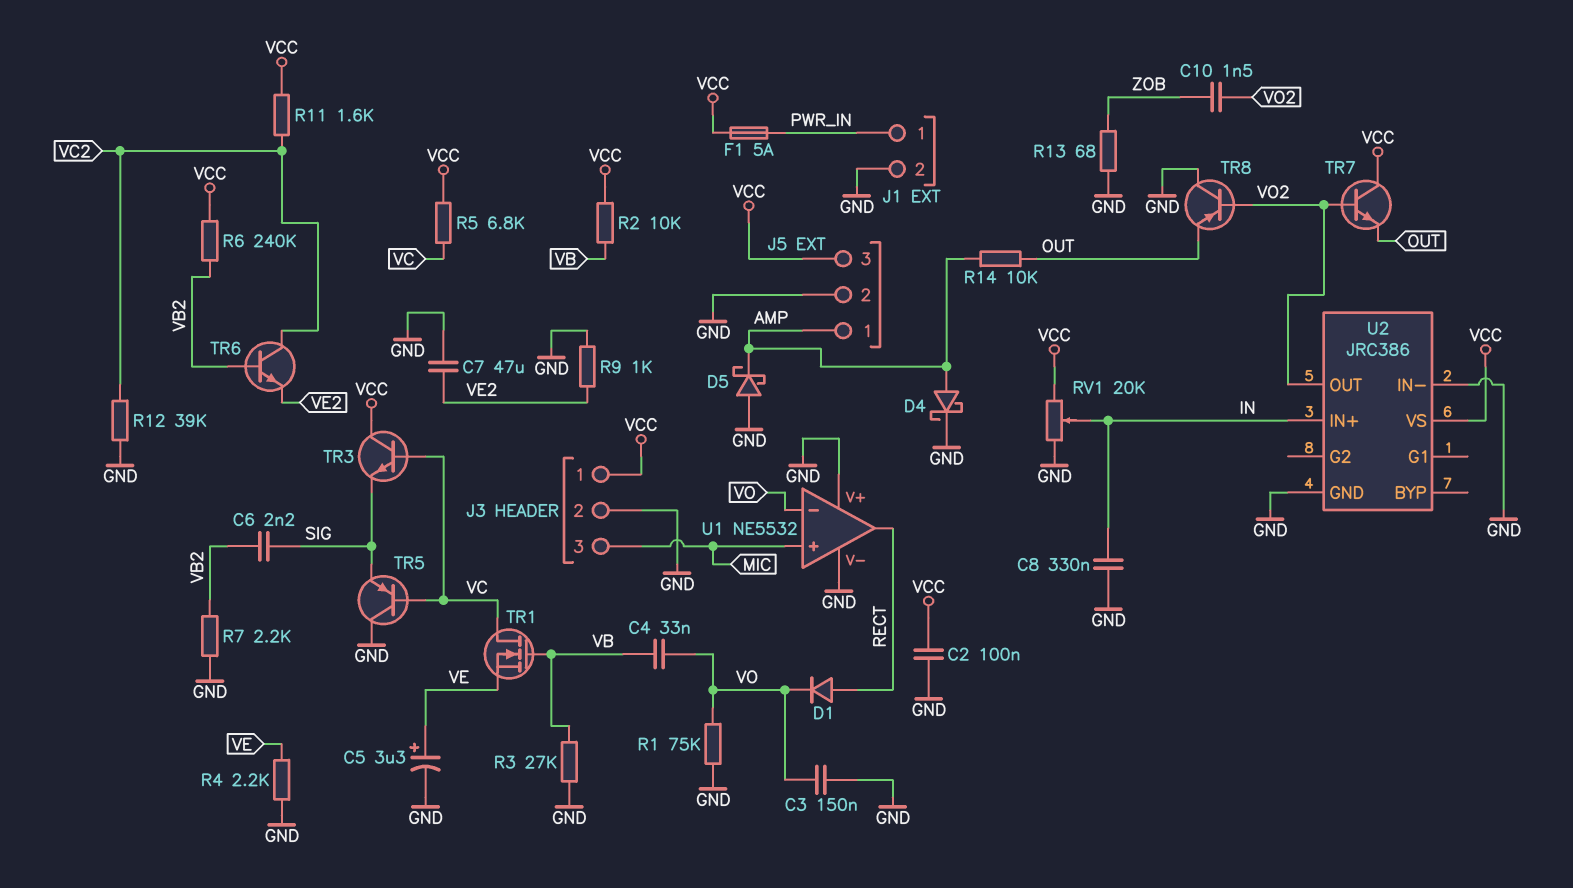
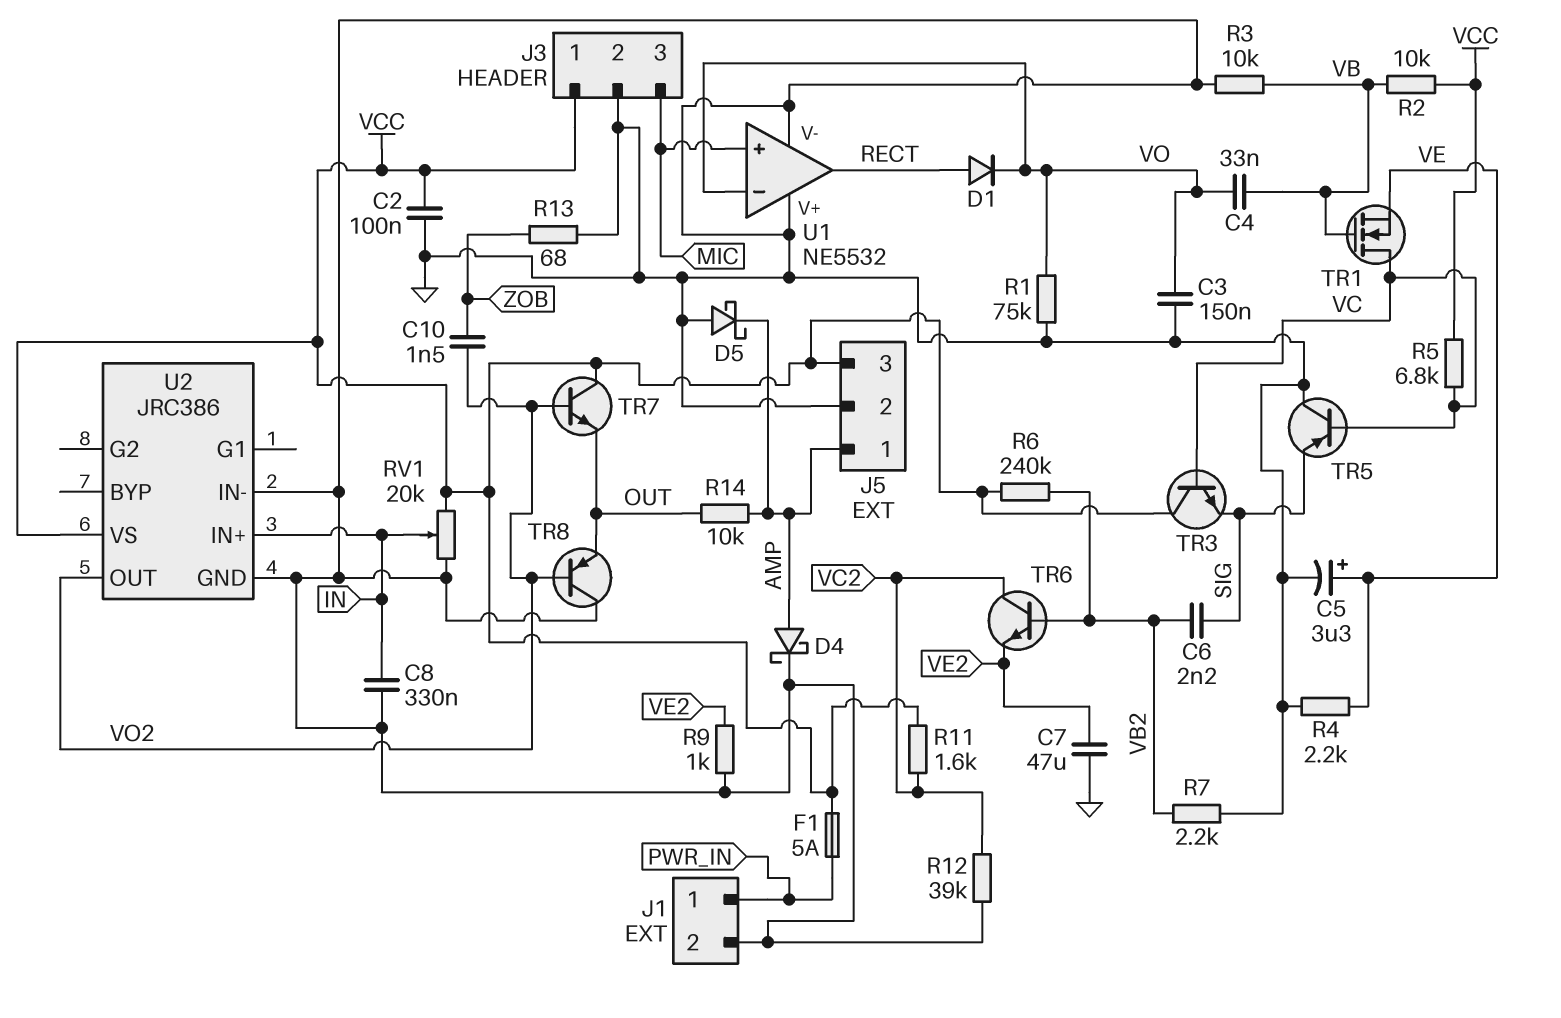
R3: 27k (GND, VB) -> 10k (GND, VB)

